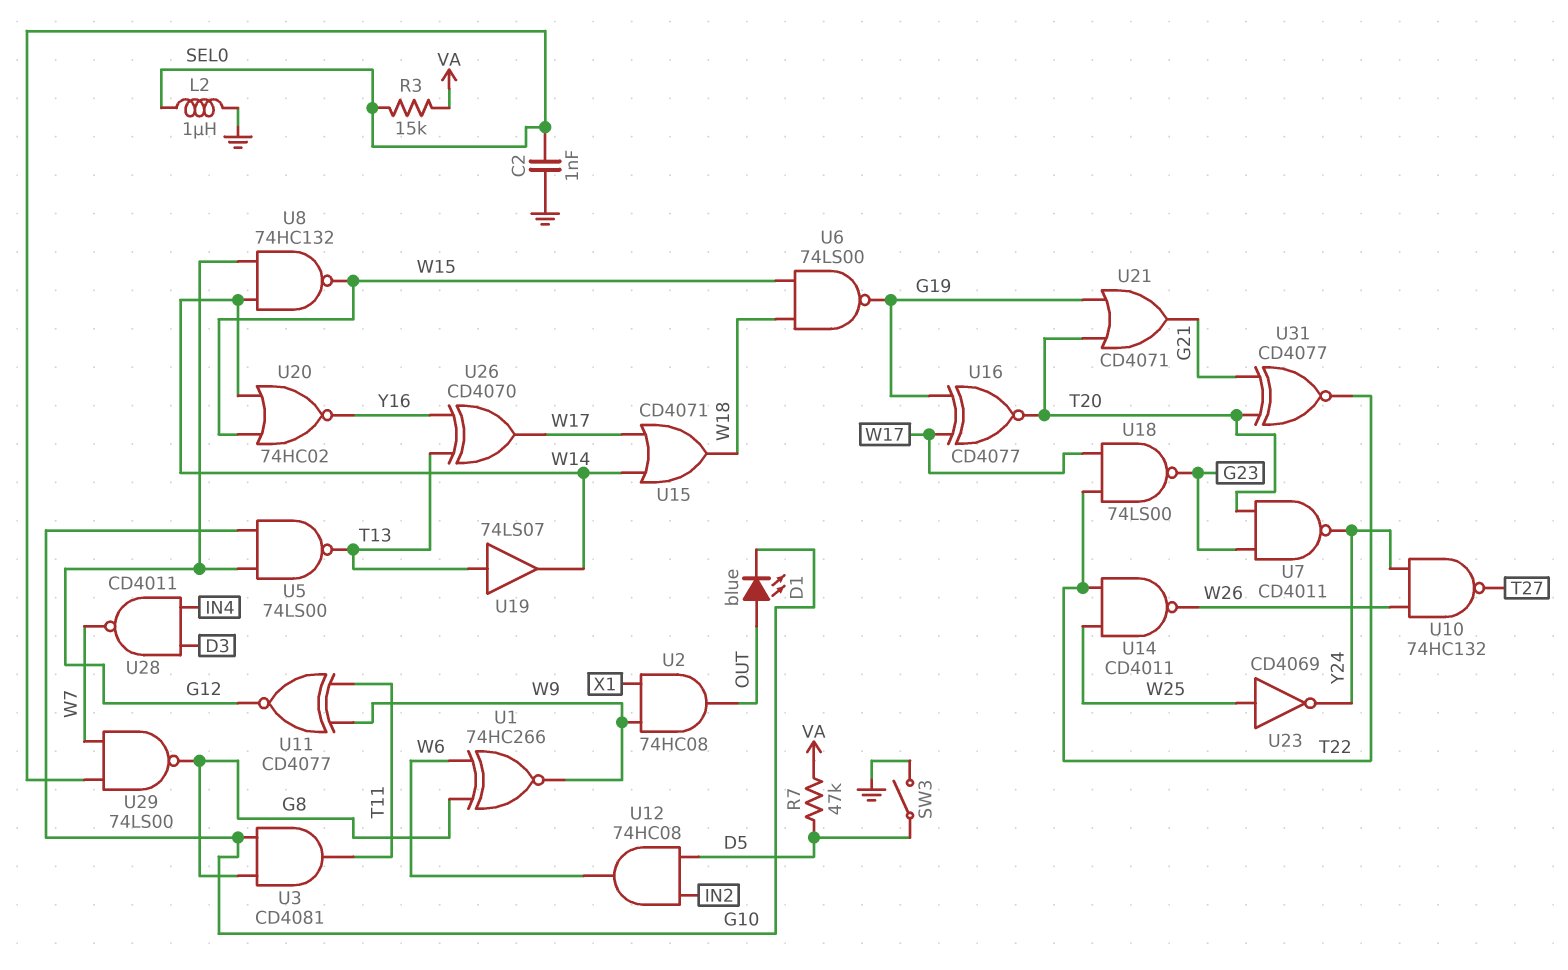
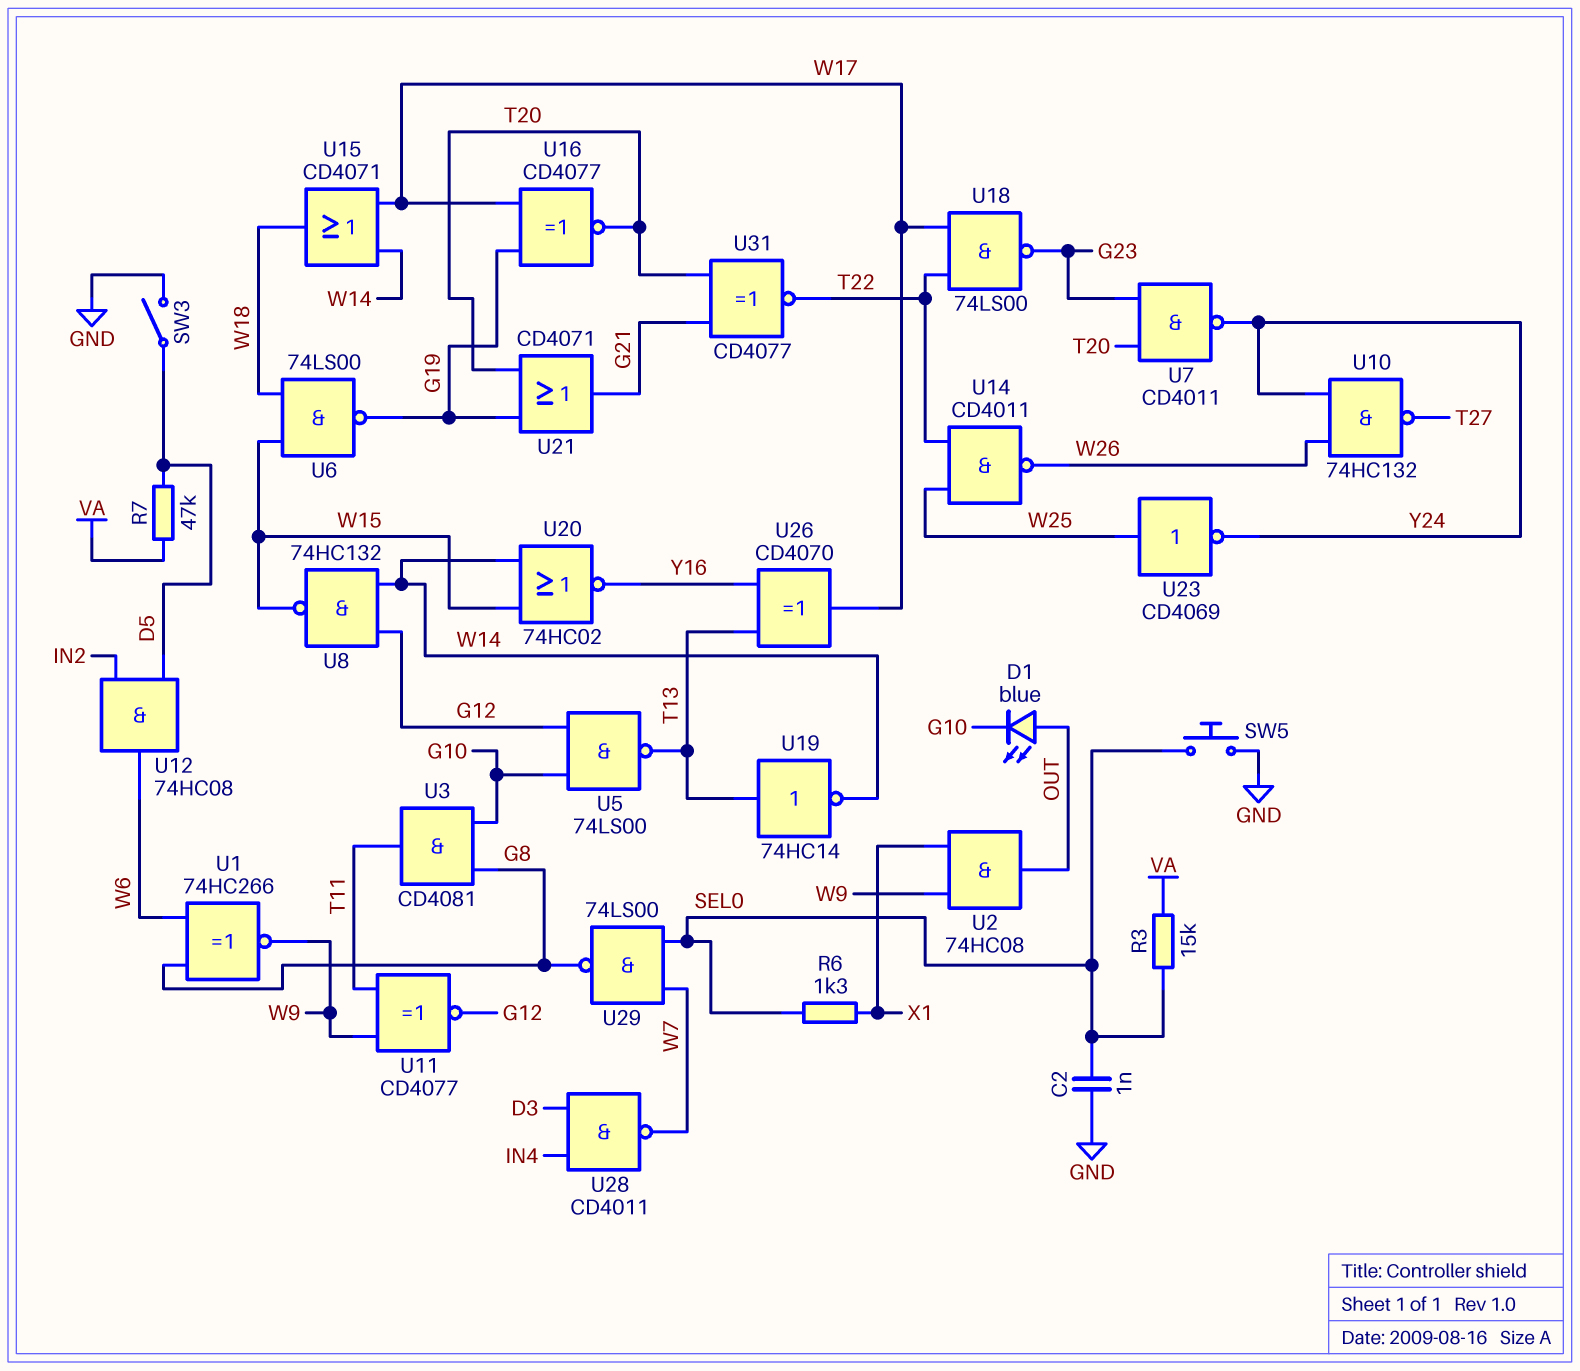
L2: 1uH (GND, SEL0) -> none
R6: none -> 1.3k (SEL0, X1)
SW5: none -> button (GND, SEL0)
U19: buffer 74LS07 (in T13, out W14) -> NOT 74HC14 (in T13, out W14)

